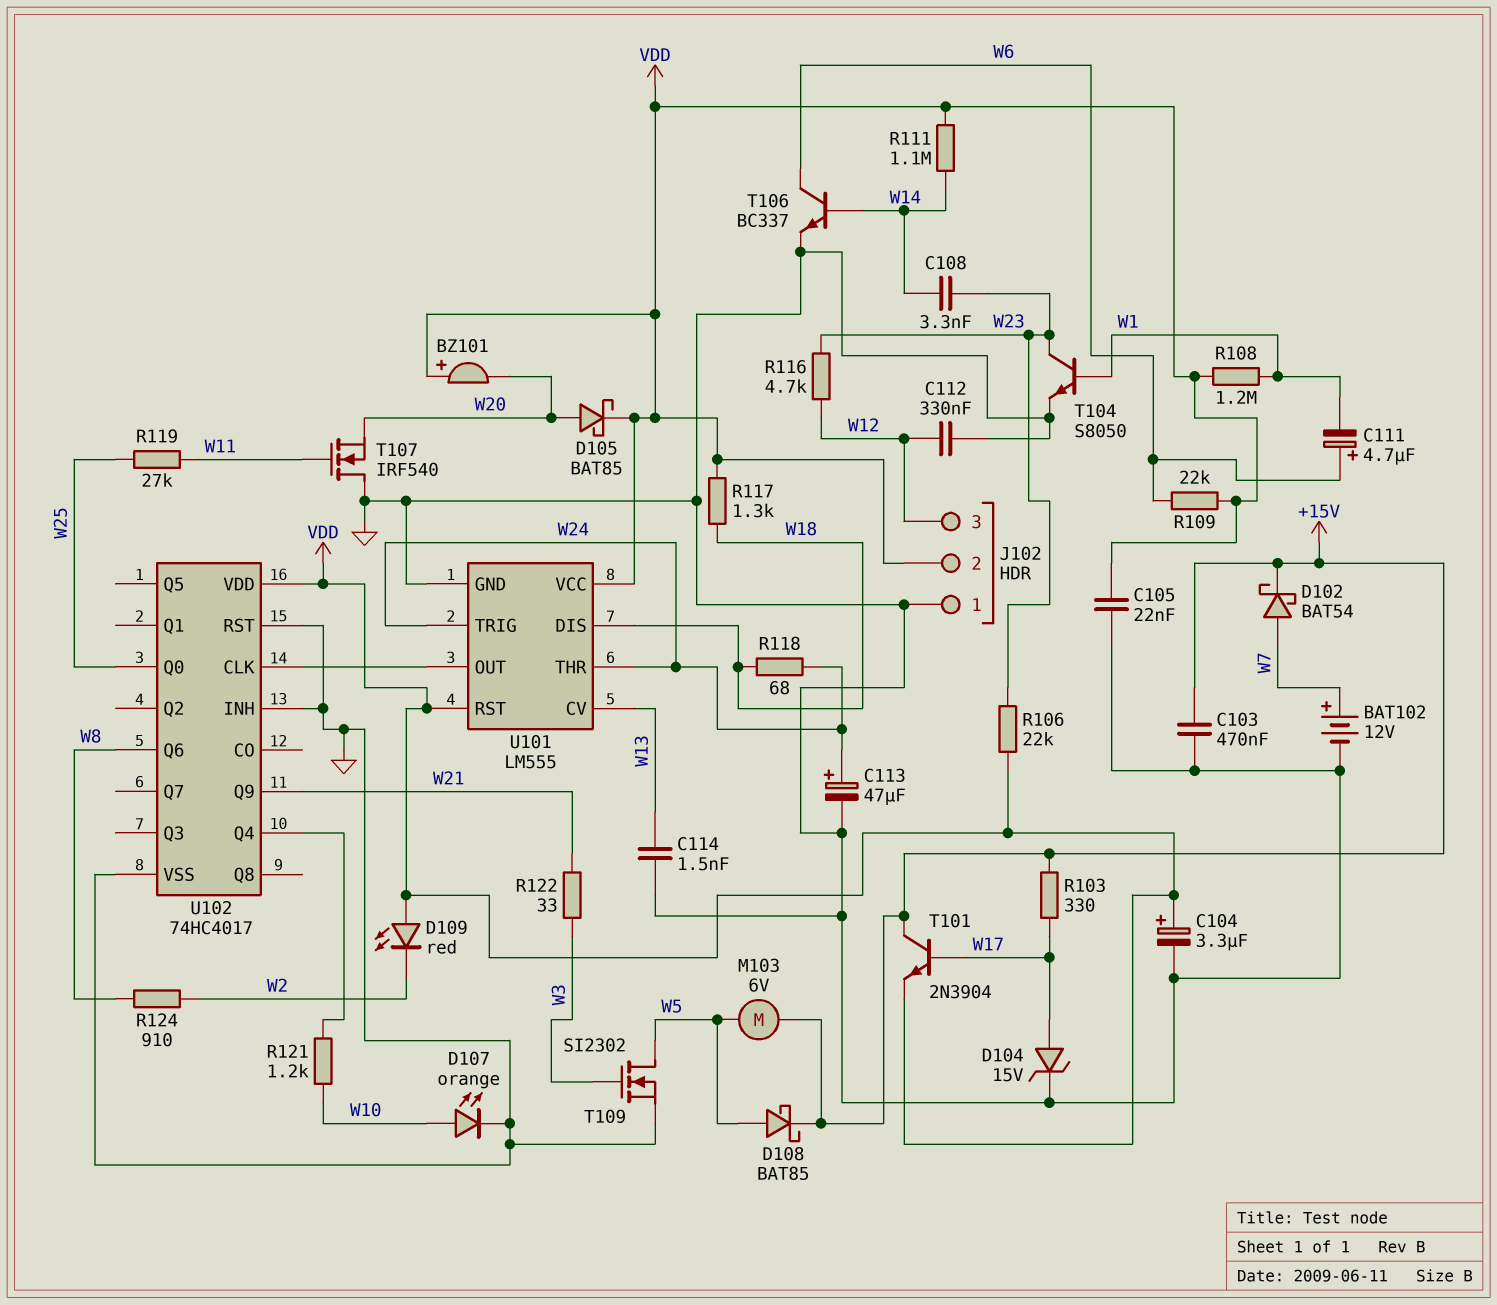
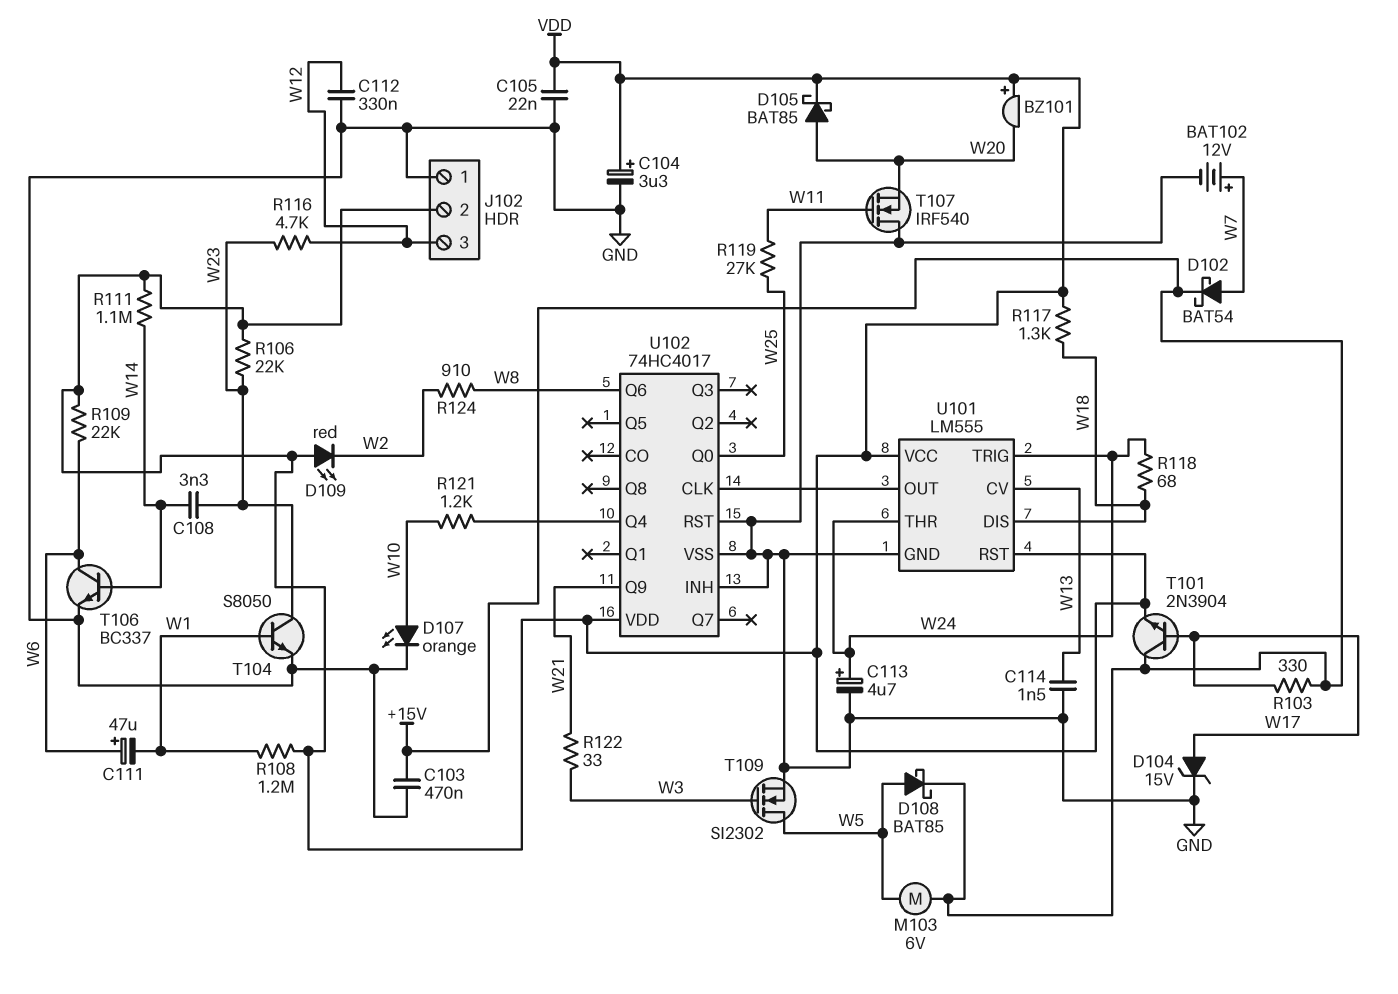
C111: 4.7uF (plus W6, minus W1) -> 47uF (plus W6, minus W1)
C113: 47uF (plus W24, minus GND) -> 4.7uF (plus W24, minus GND)

